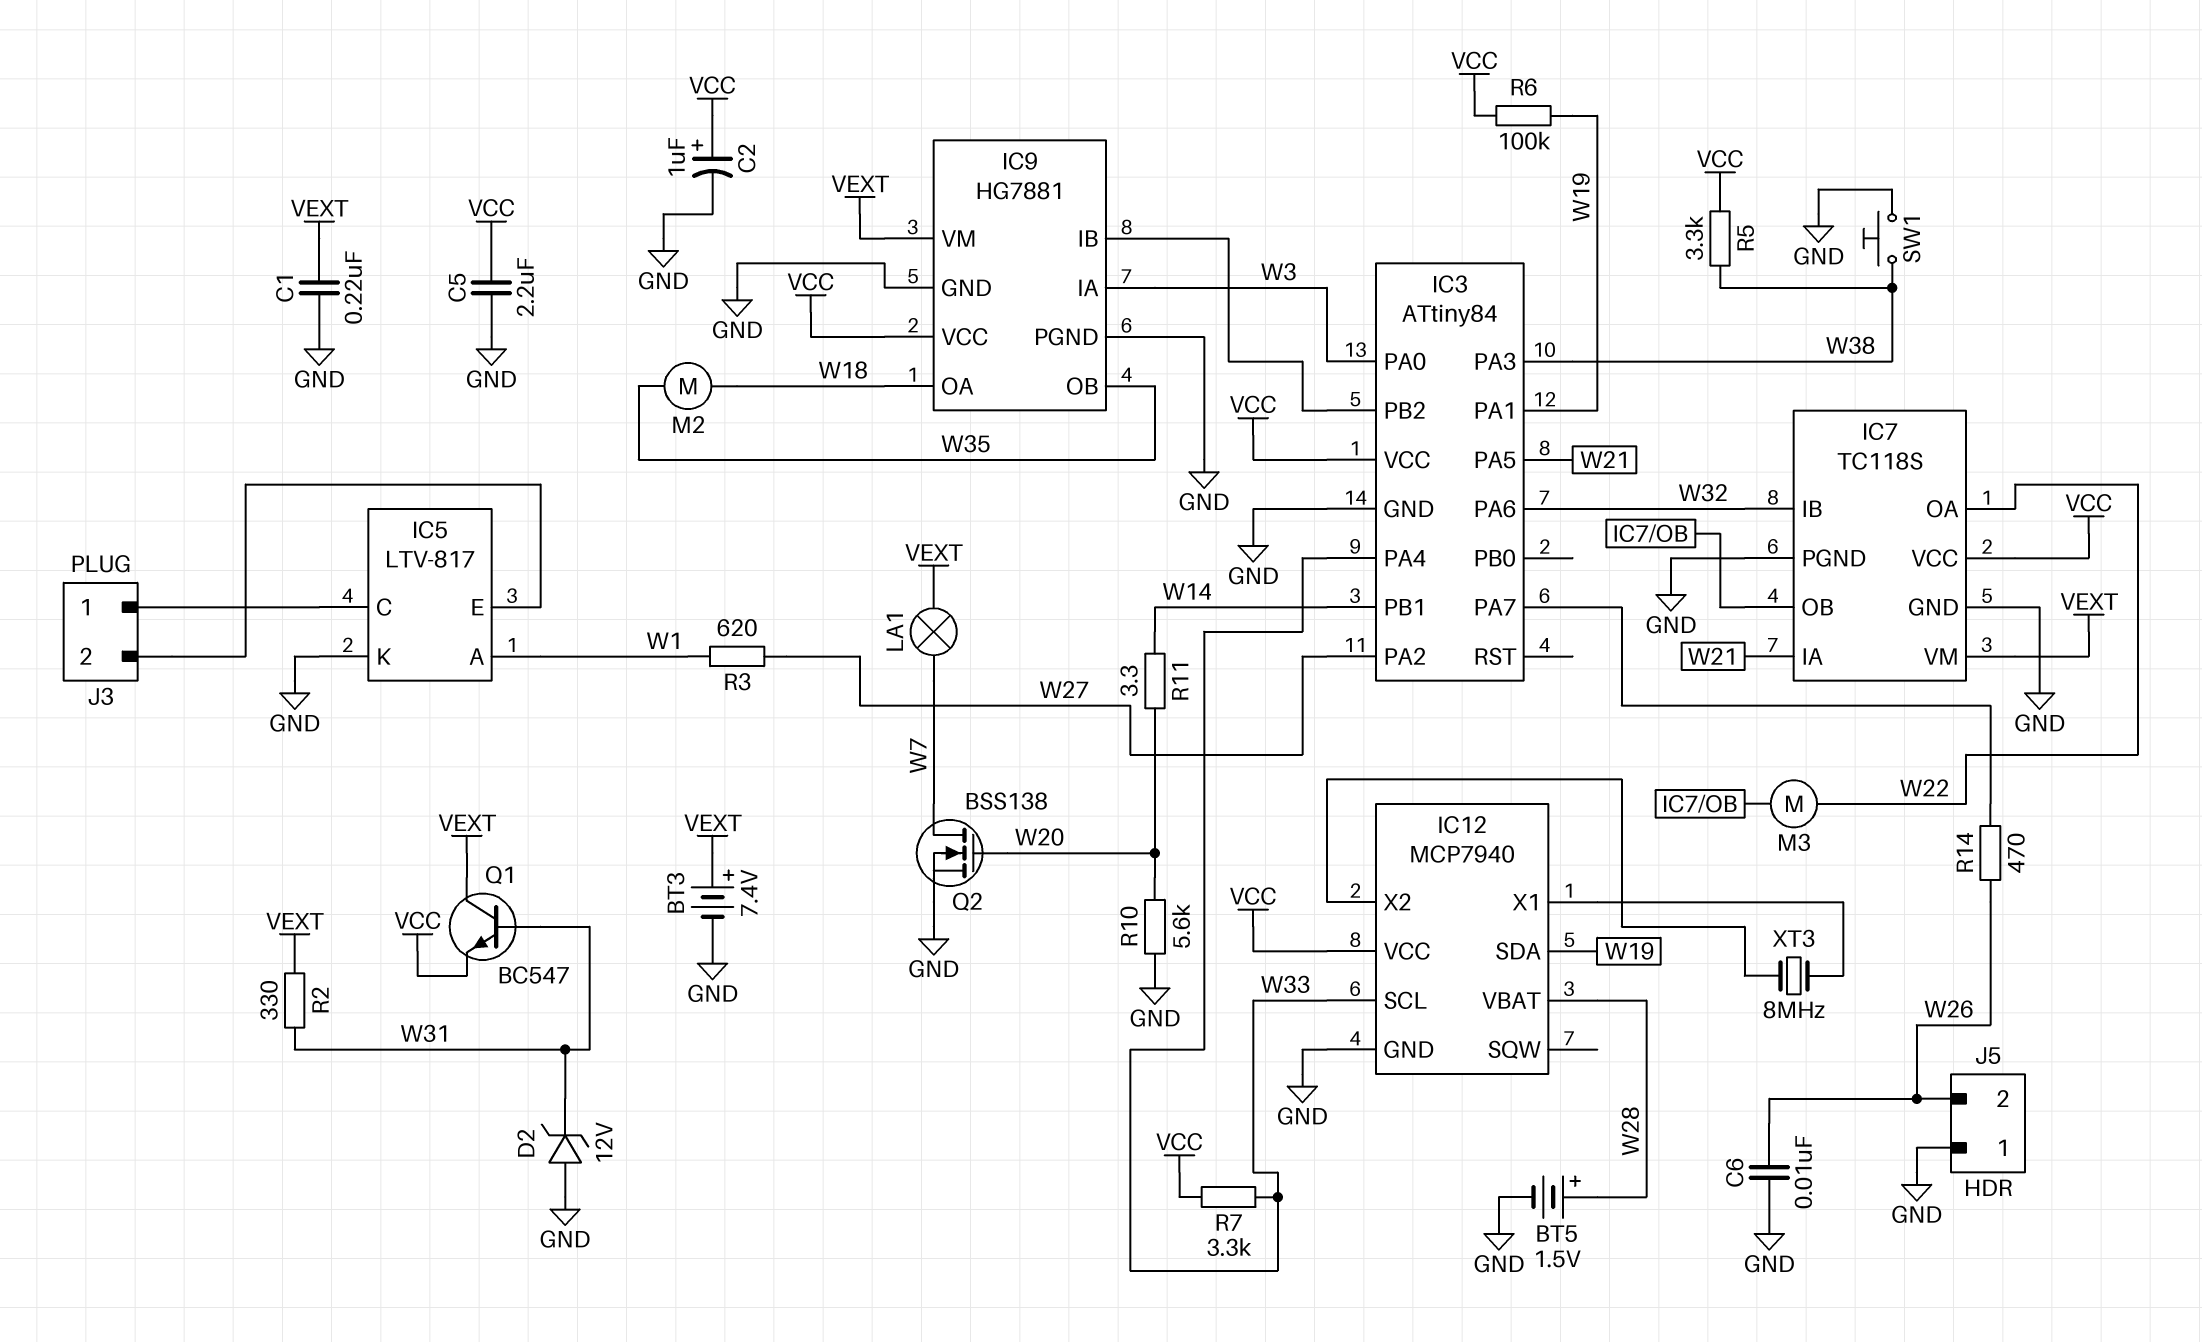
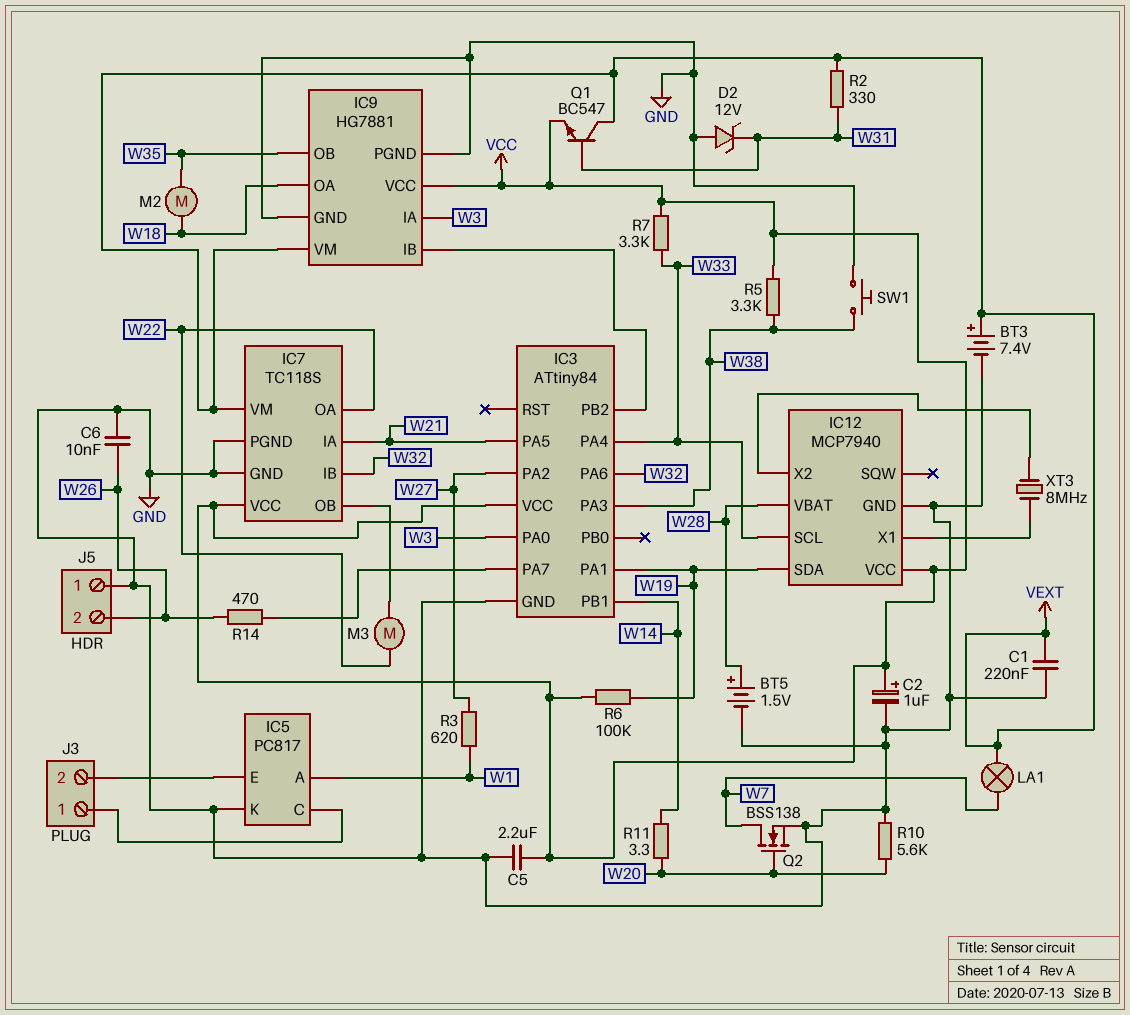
IC5: LTV-817 -> PC817

